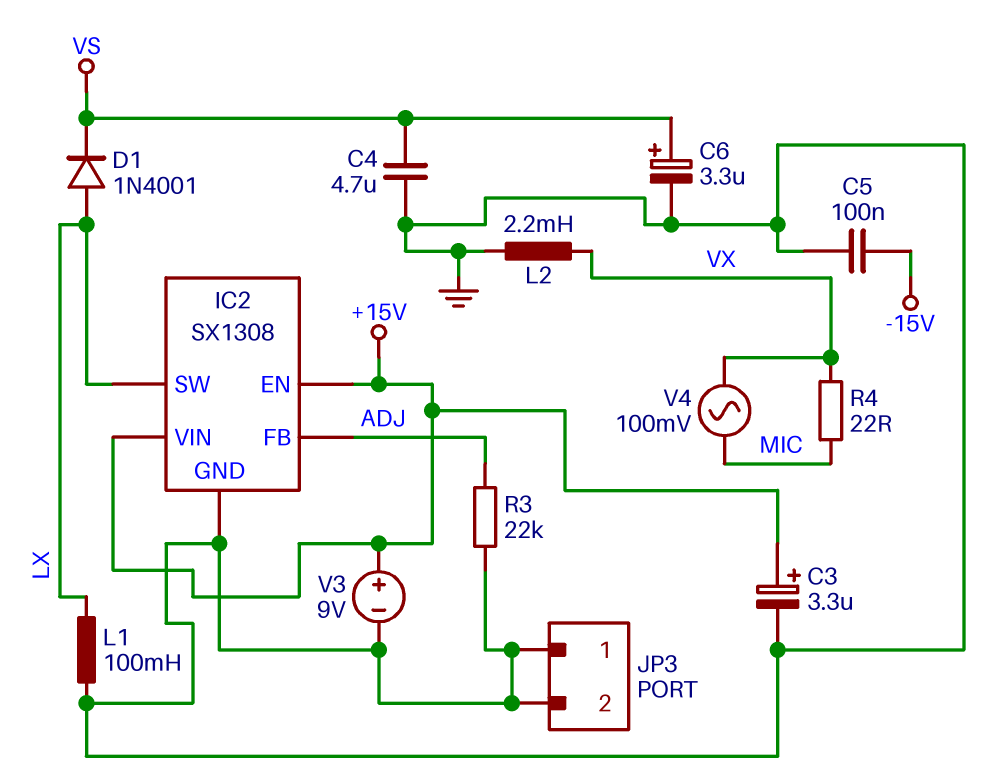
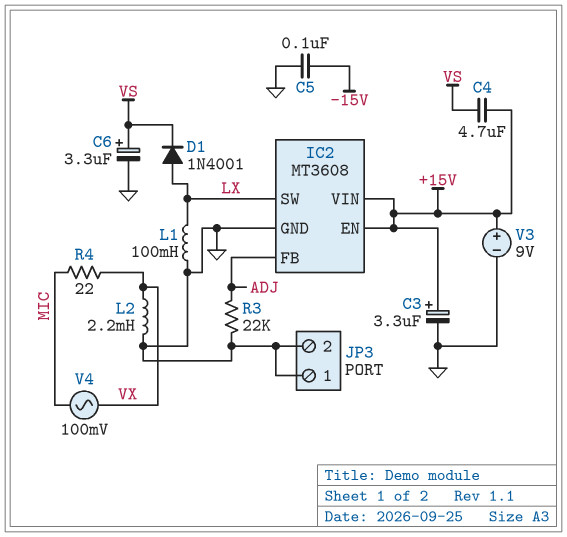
C4: 4.7uF (GND, VS) -> 4.7uF (+15V, VS)
IC2: SX1308 -> MT3608

